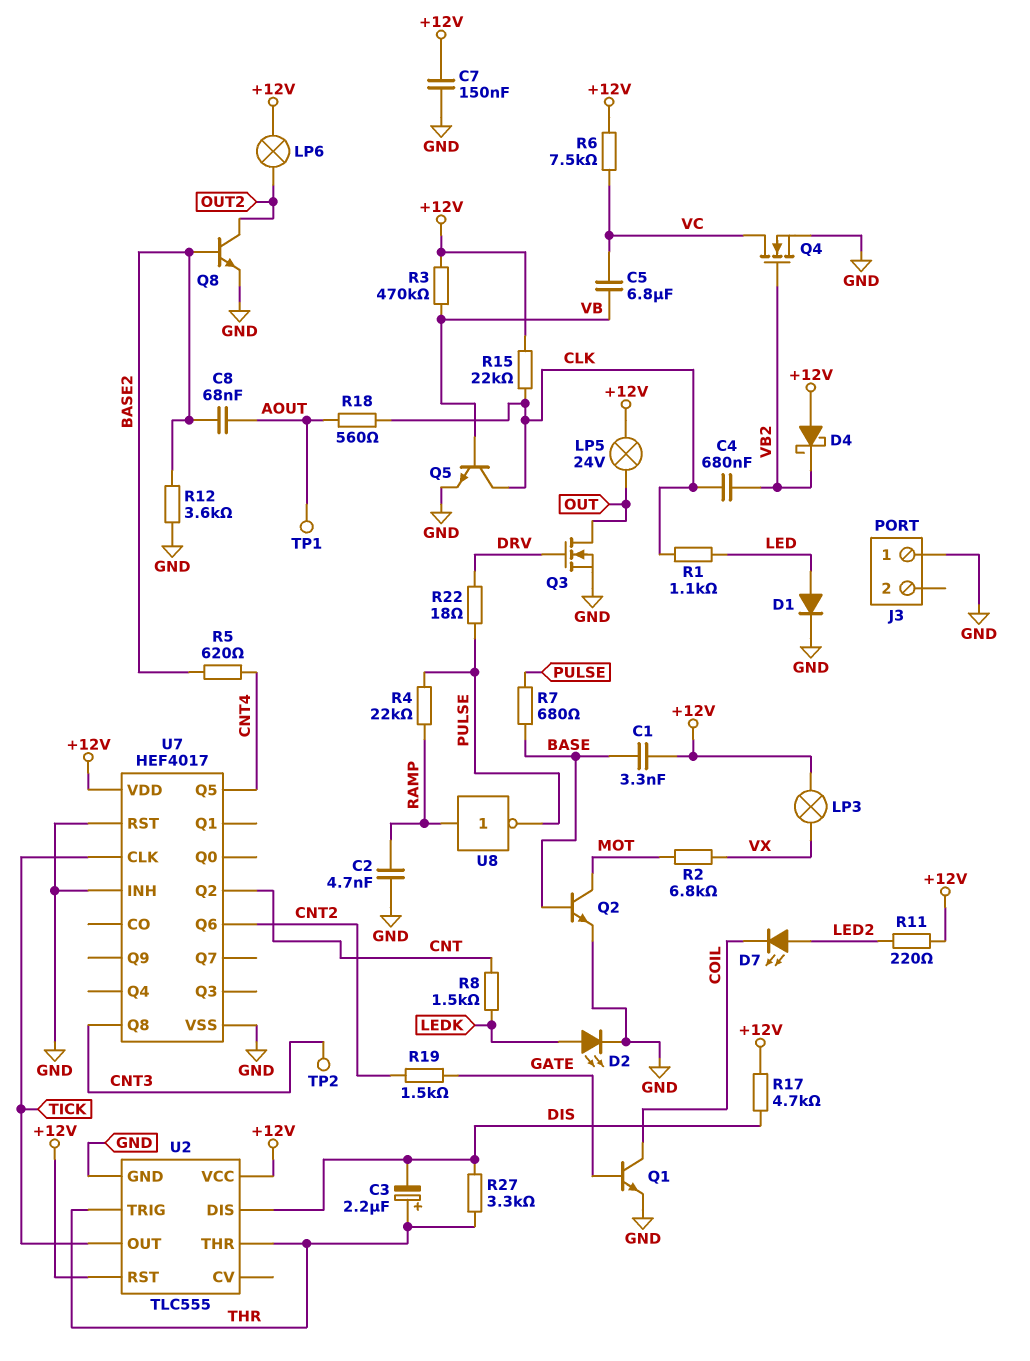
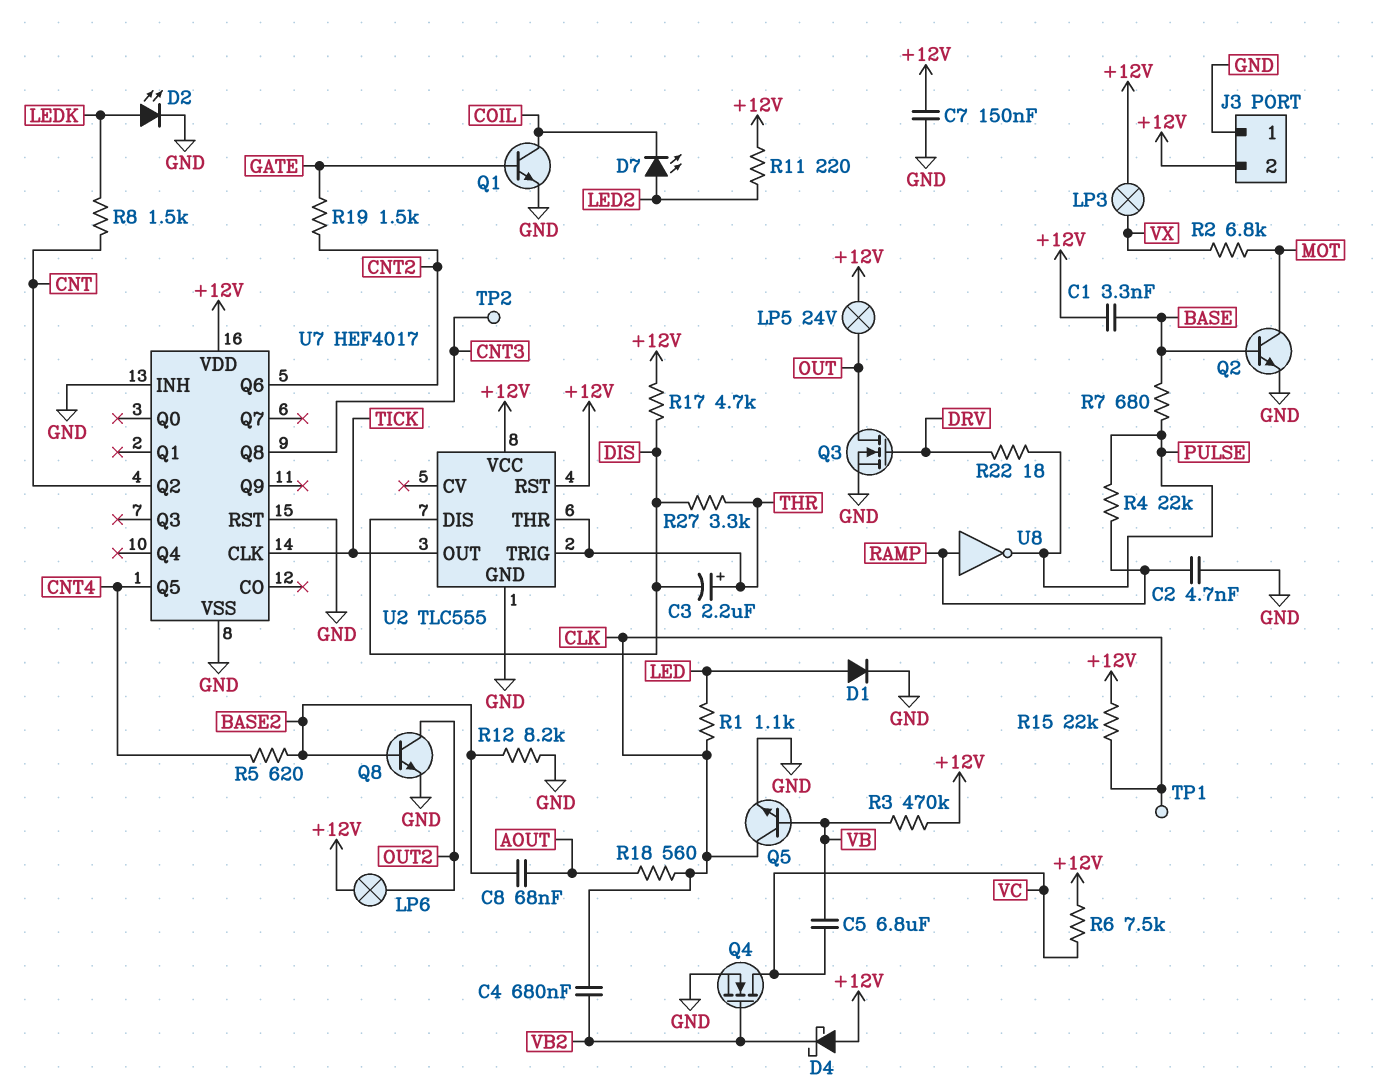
J3 pin 2: none -> +12V
R12: 3.6k (BASE2, GND) -> 8.2k (BASE2, GND)
TP1: test point (AOUT) -> test point (CLK)

